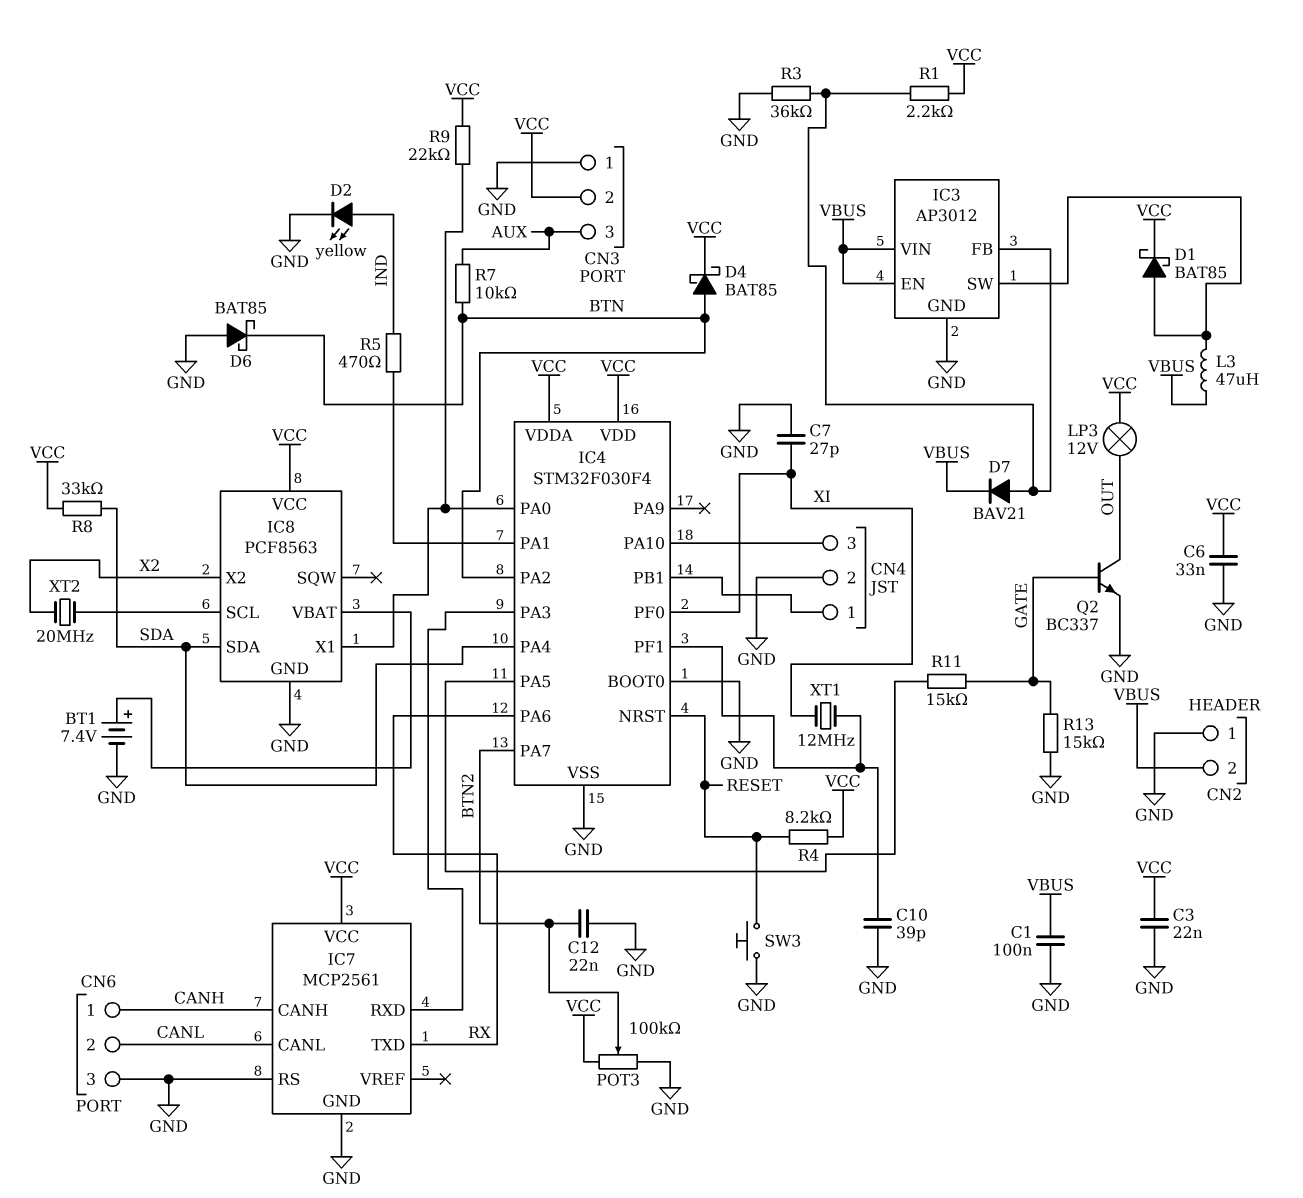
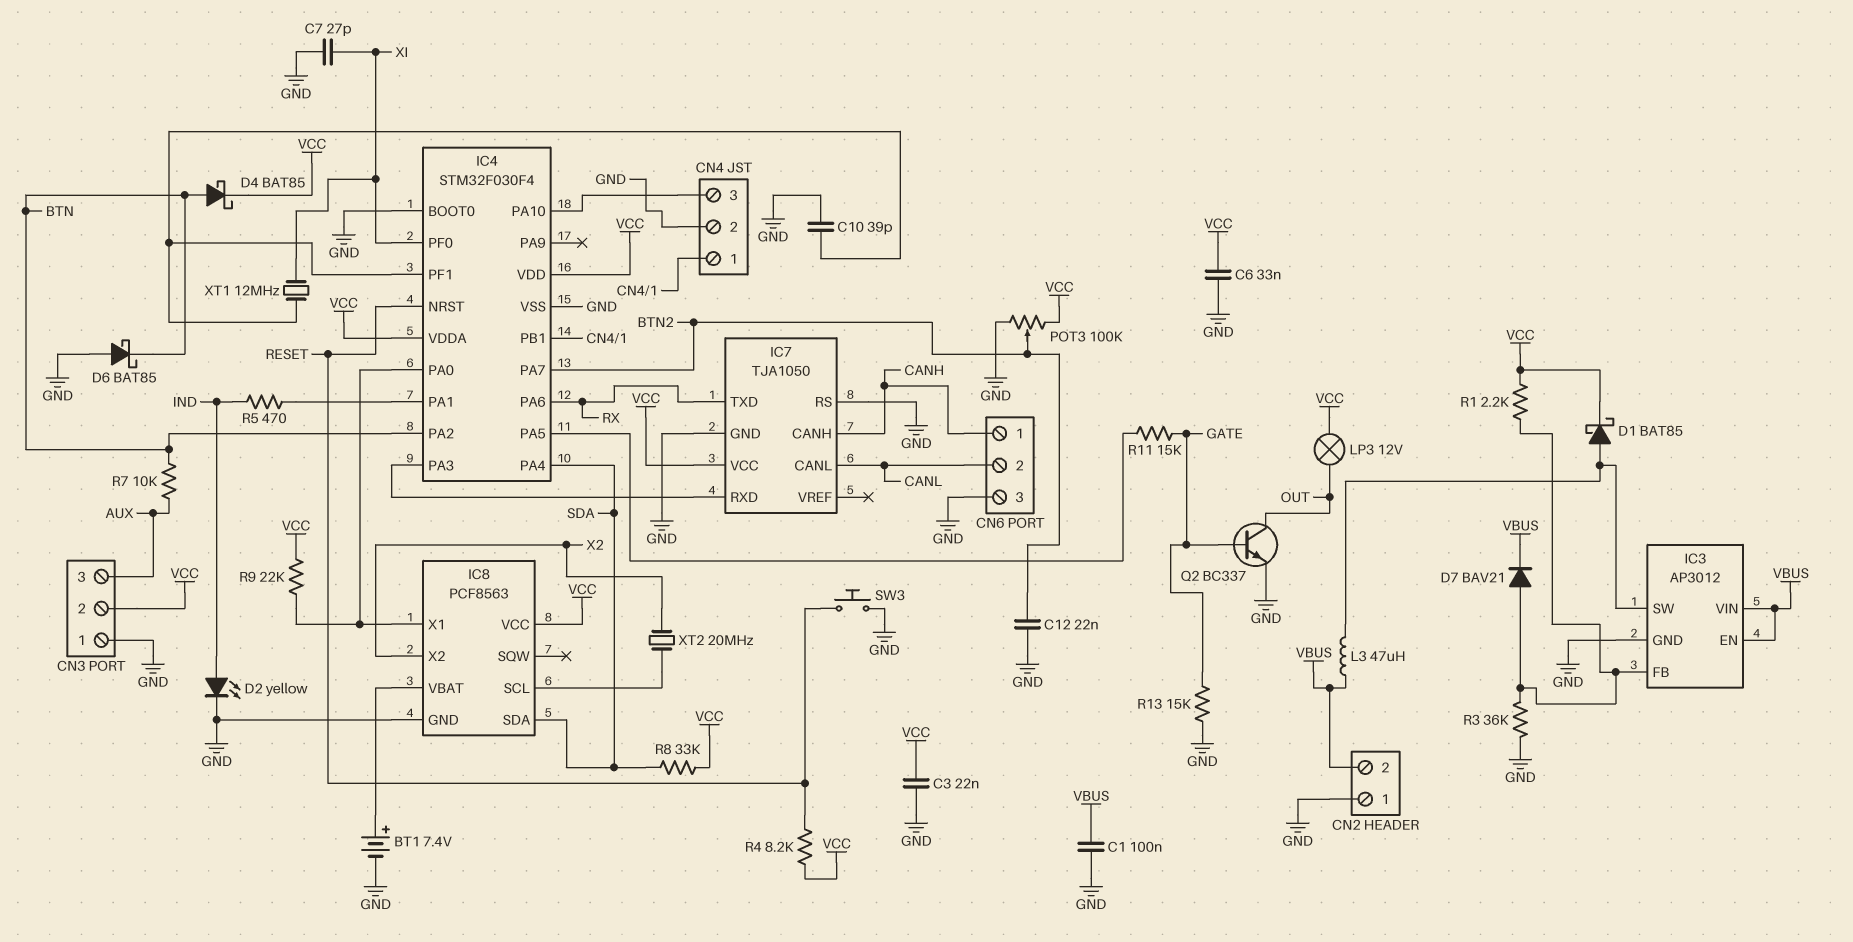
IC7: MCP2561 -> TJA1050

